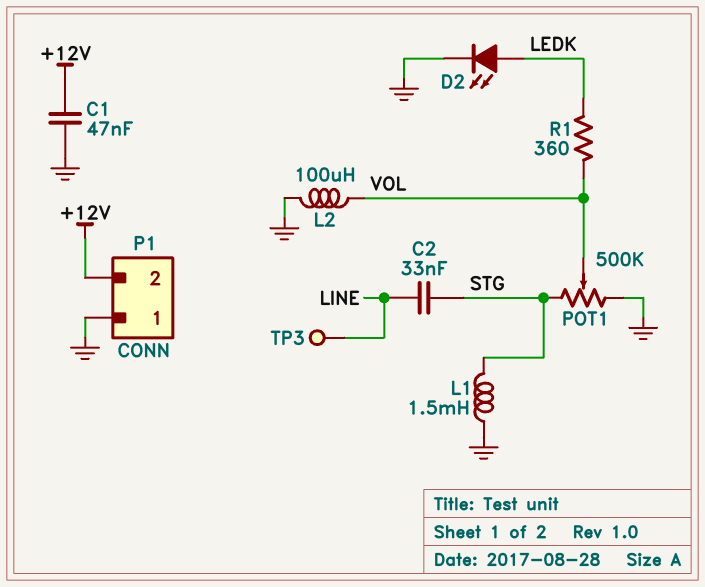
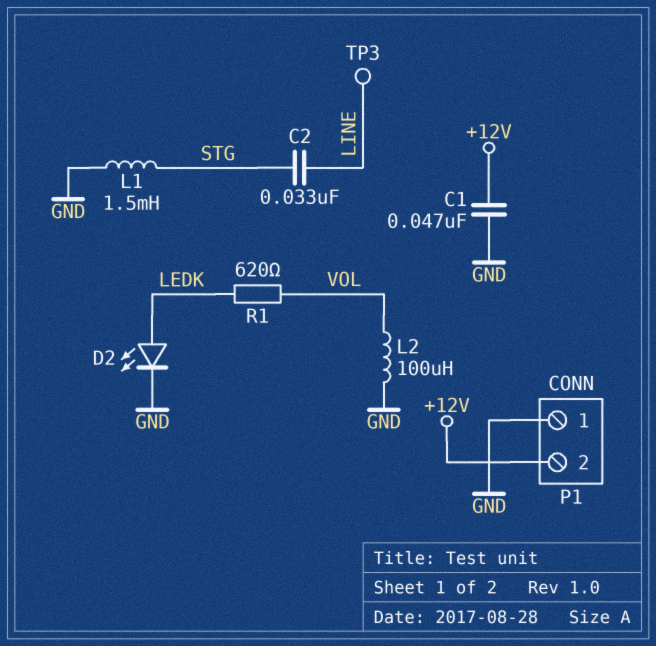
POT1: 500k (GND, STG, wiper VOL) -> none
R1: 360 (LEDK, VOL) -> 620 (LEDK, VOL)

